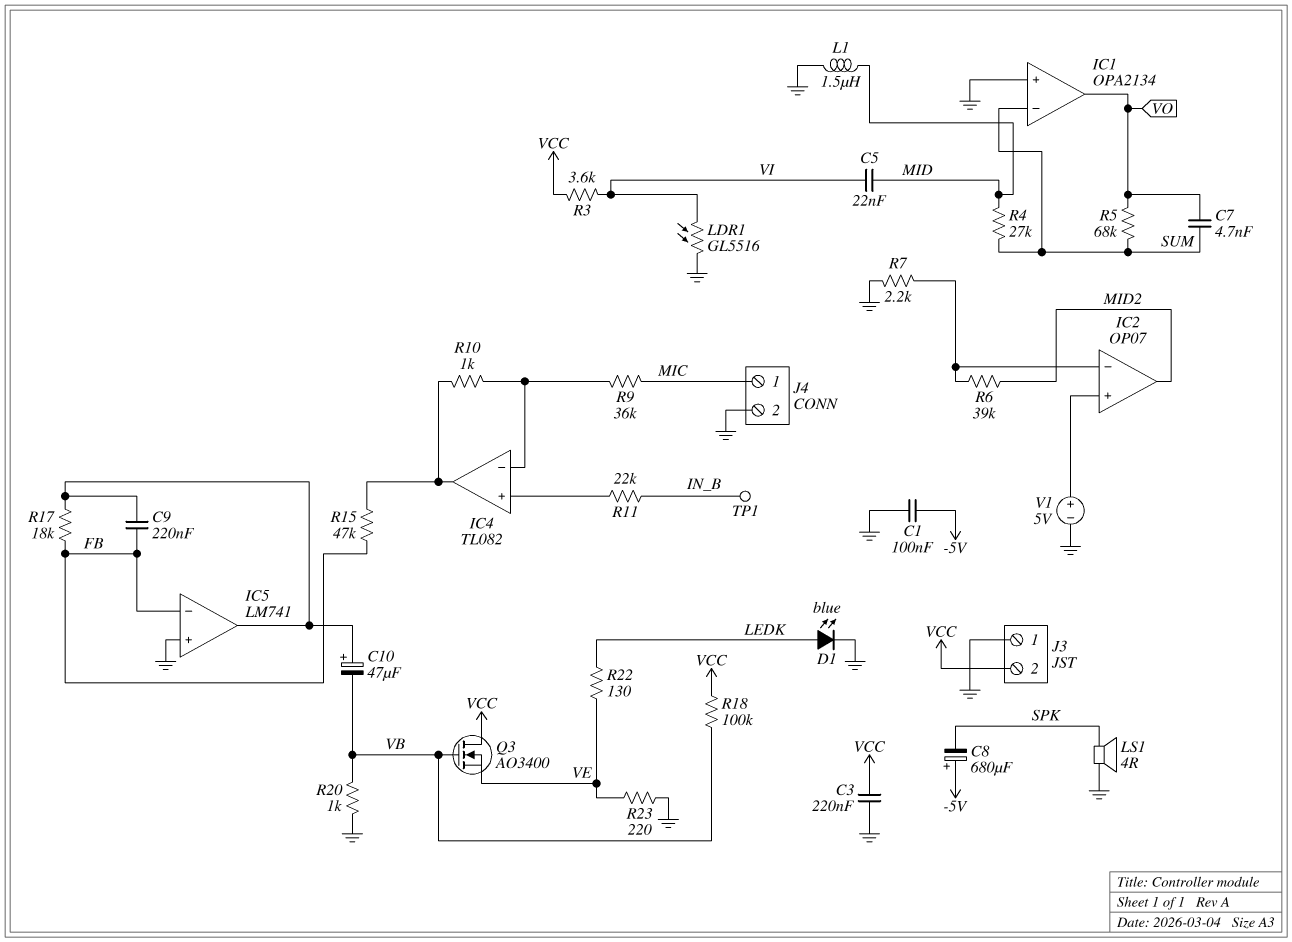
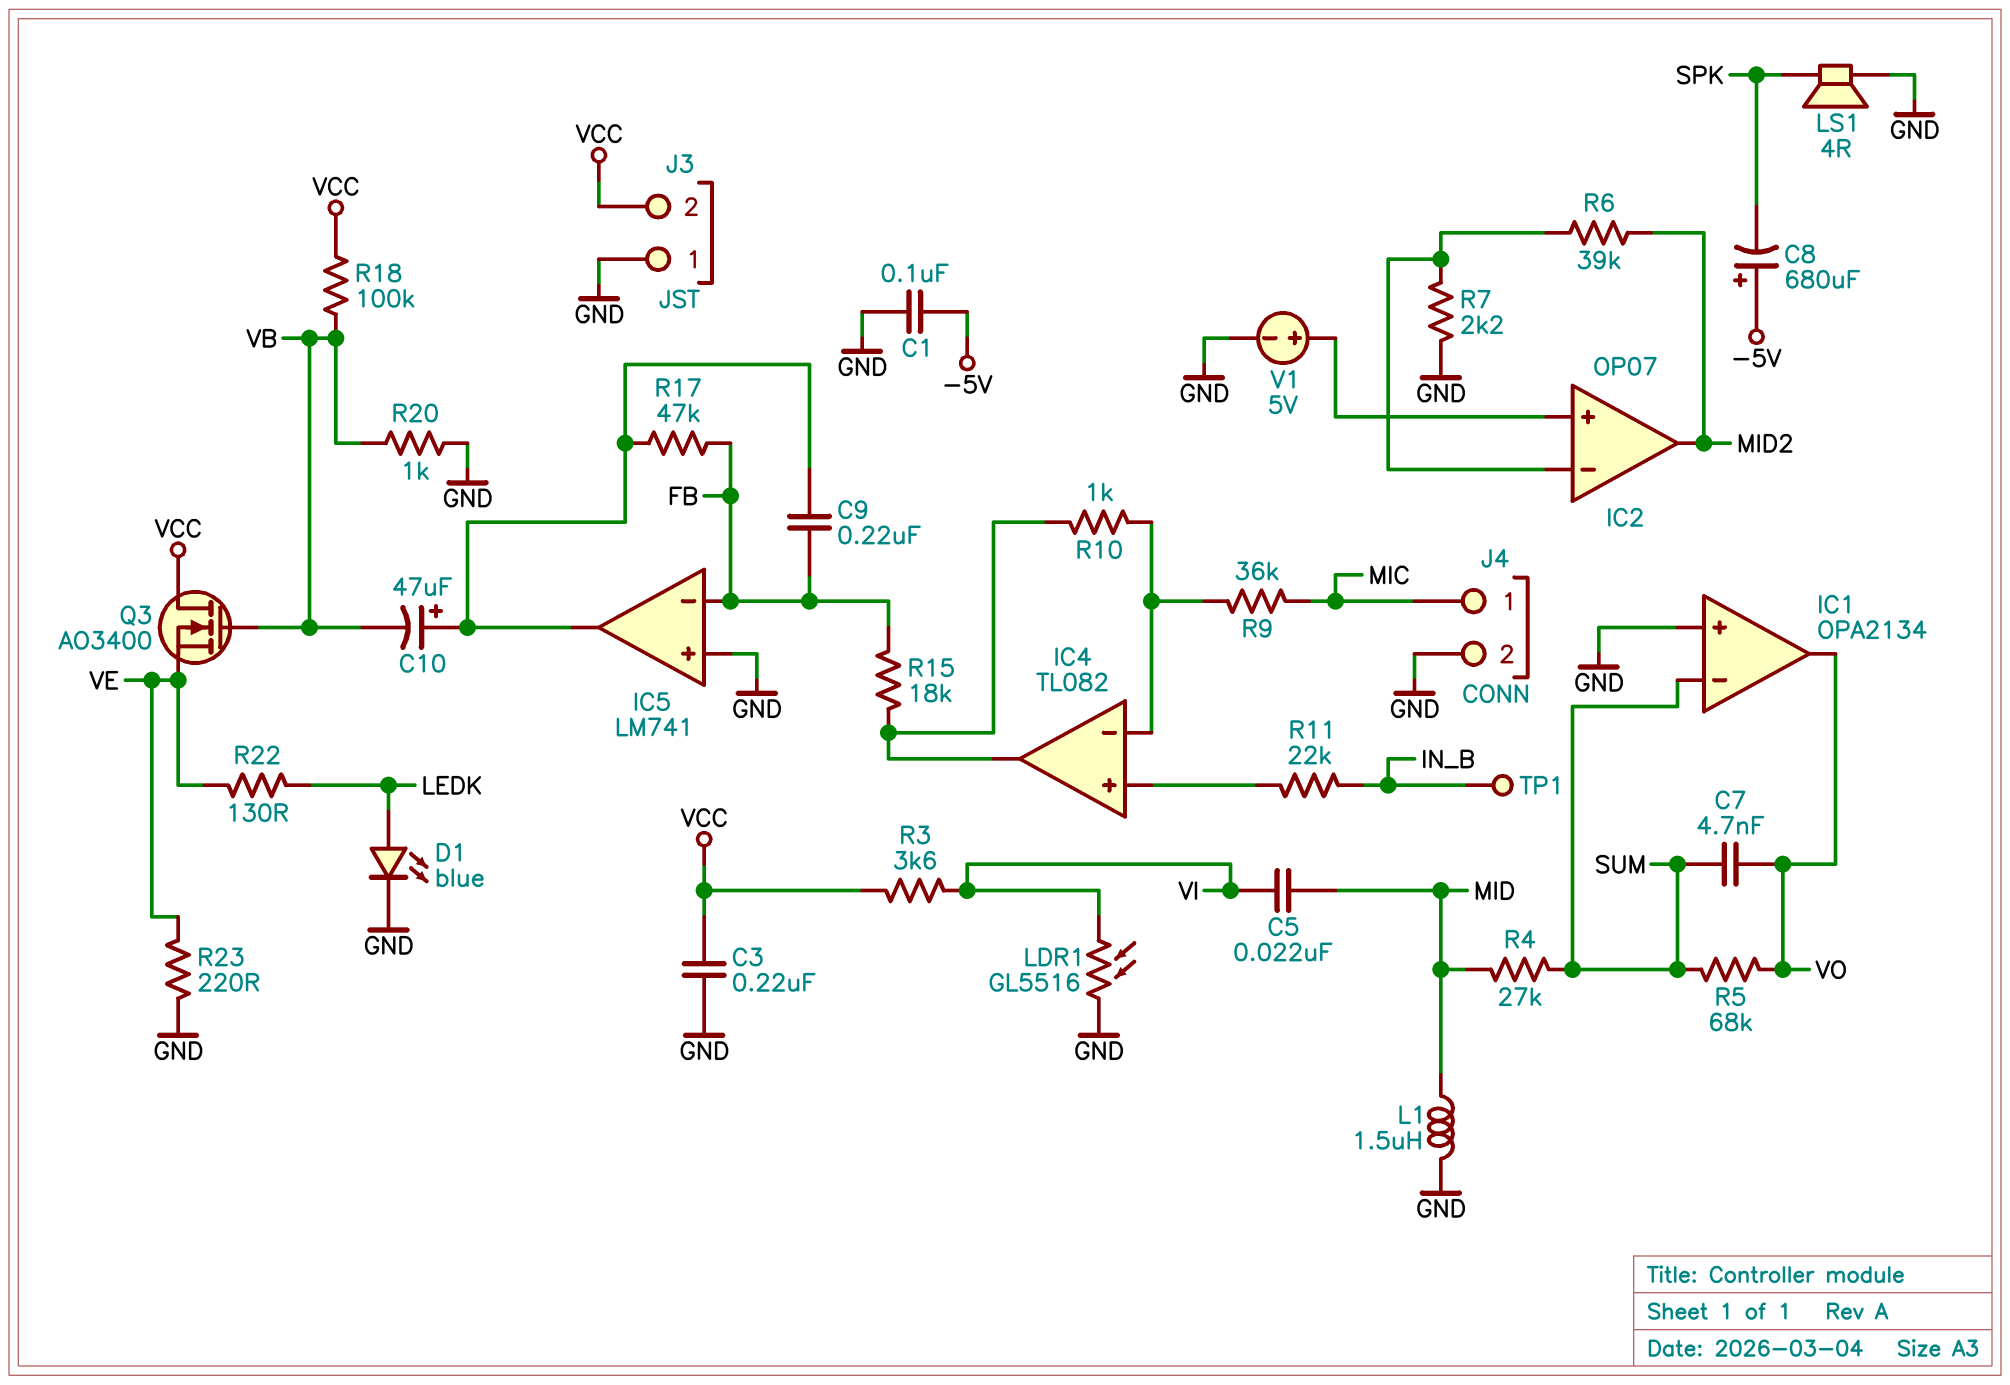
R15: 47k (FB, IC4/out) -> 18k (FB, IC4/out)
R17: 18k (FB, IC5/out) -> 47k (FB, IC5/out)

